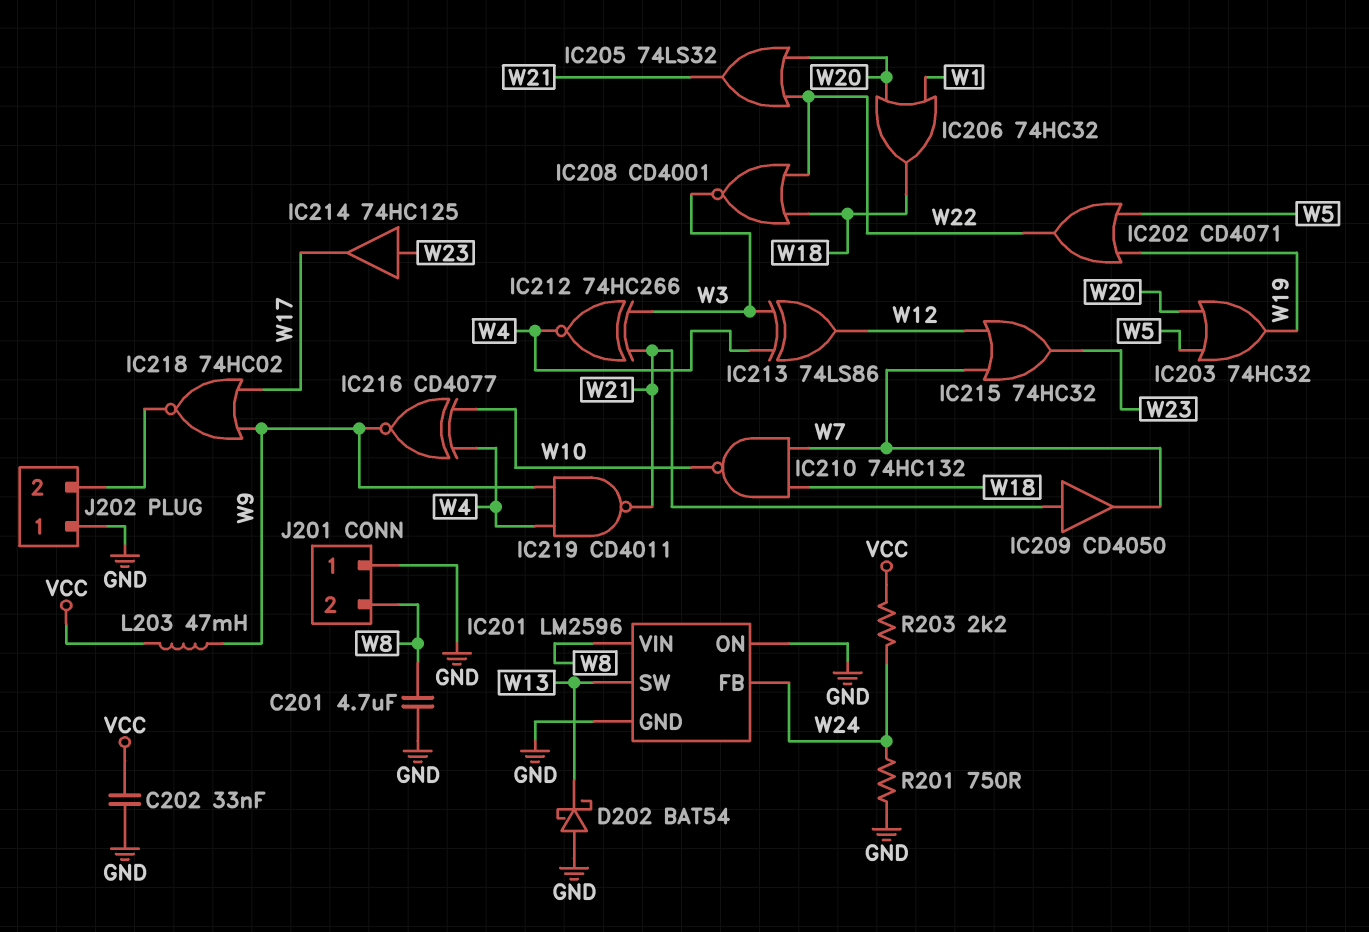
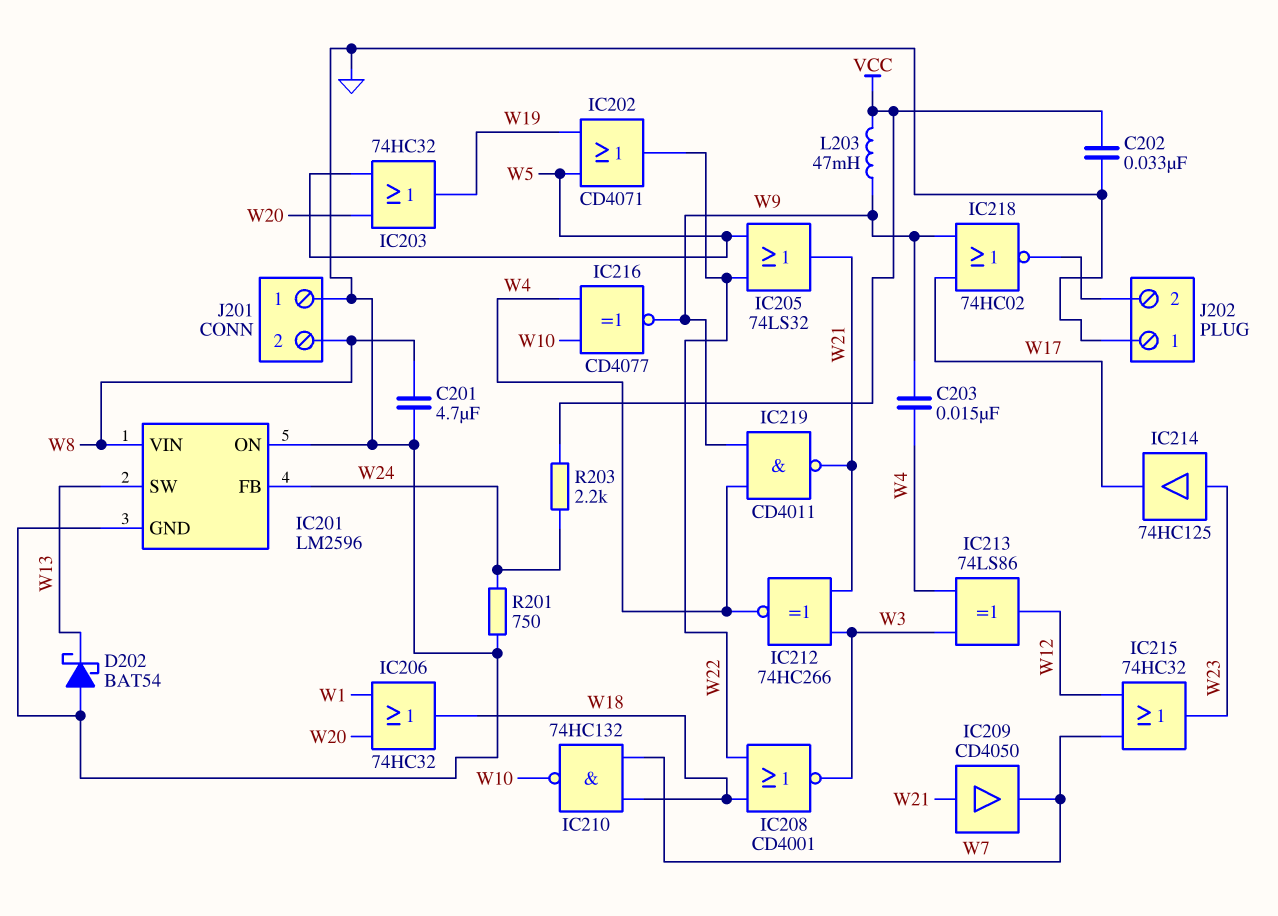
C203: none -> 15nF (W4, W9)
IC205: OR 74LS32 (in W20, in W22, out W21) -> OR 74LS32 (in W5, in W22, out W21)

